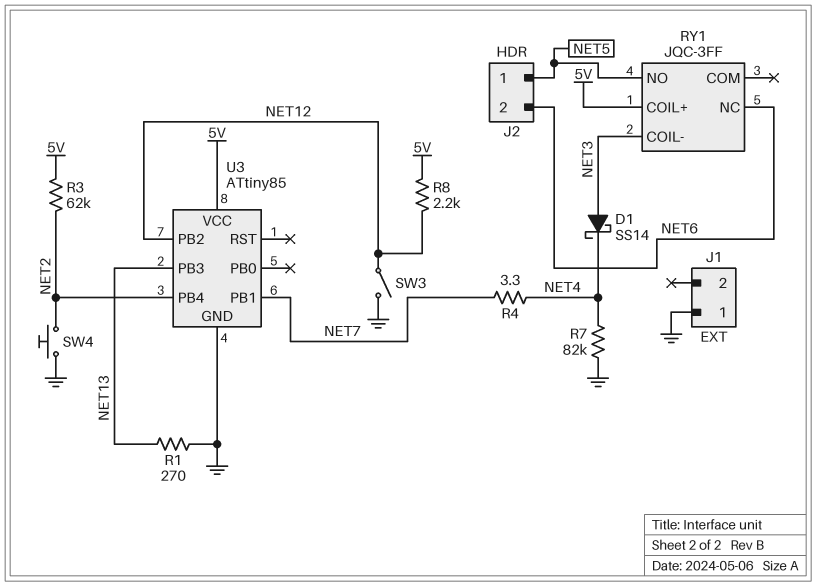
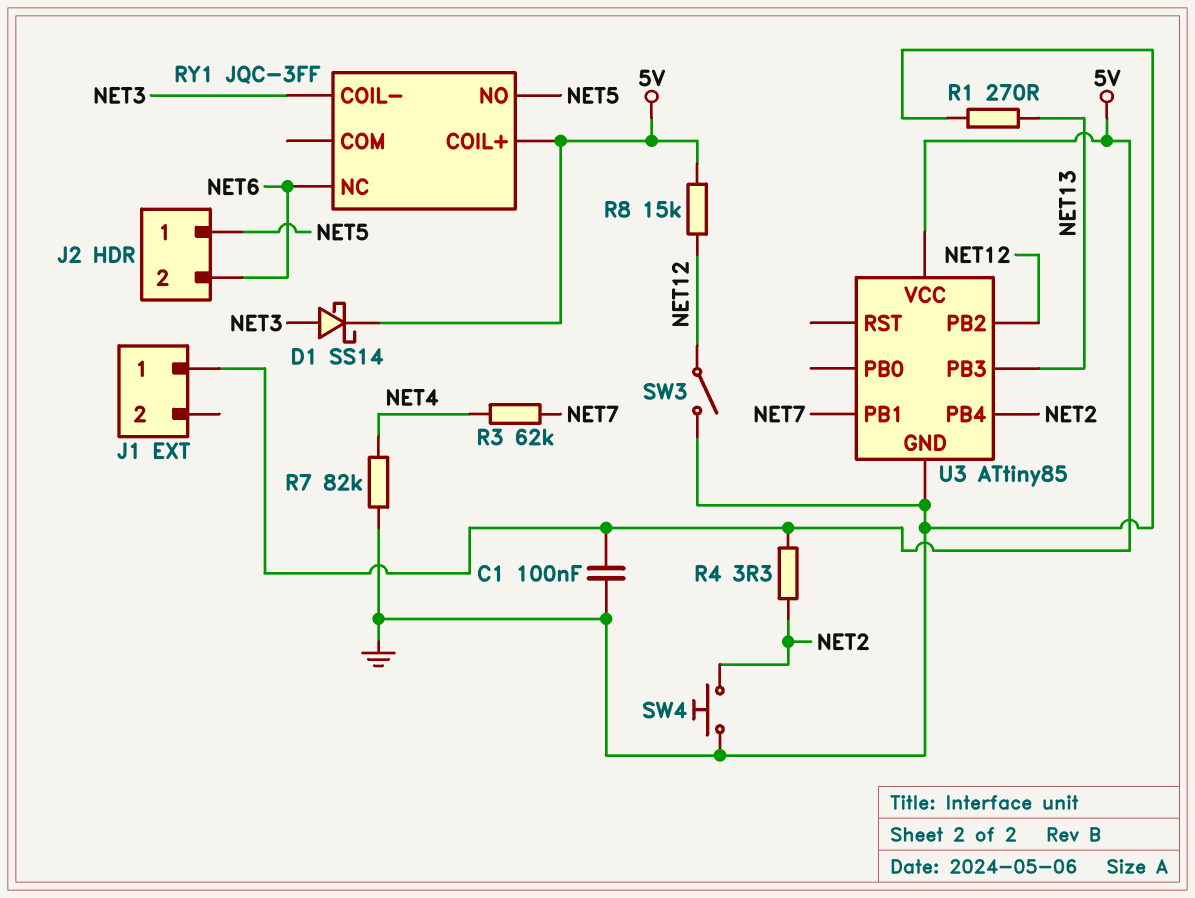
C1: none -> 100nF (5V, GND)
D1: schottky SS14 (A NET3, K NET4) -> schottky SS14 (A NET3, K 5V)
J1 pin 1: GND -> 5V
R3: 62k (5V, NET2) -> 62k (NET4, NET7)
R4: 3.3 (NET4, NET7) -> 3.3 (5V, NET2)
R8: 2.2k (5V, NET12) -> 15k (5V, NET12)

